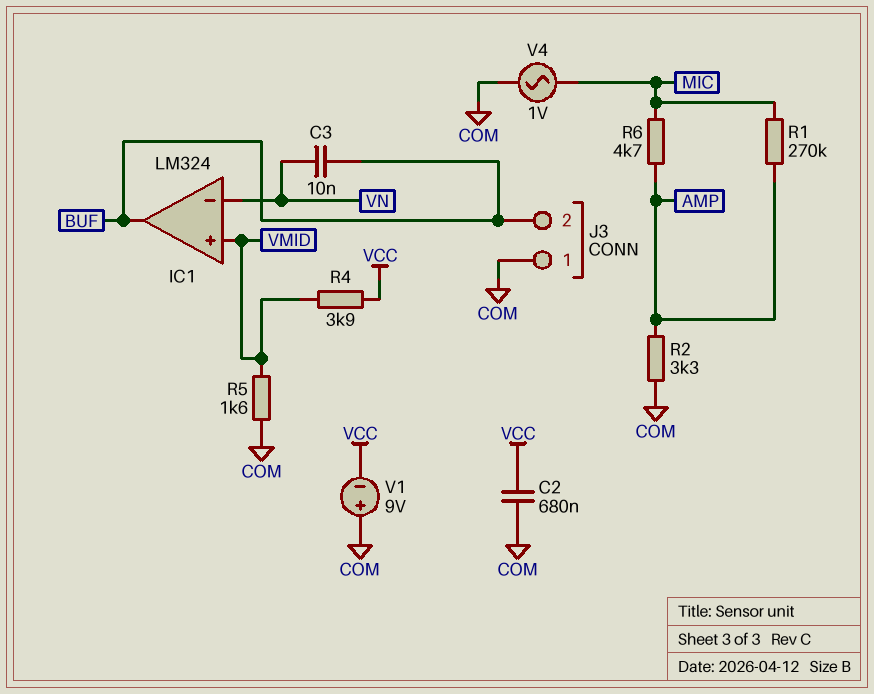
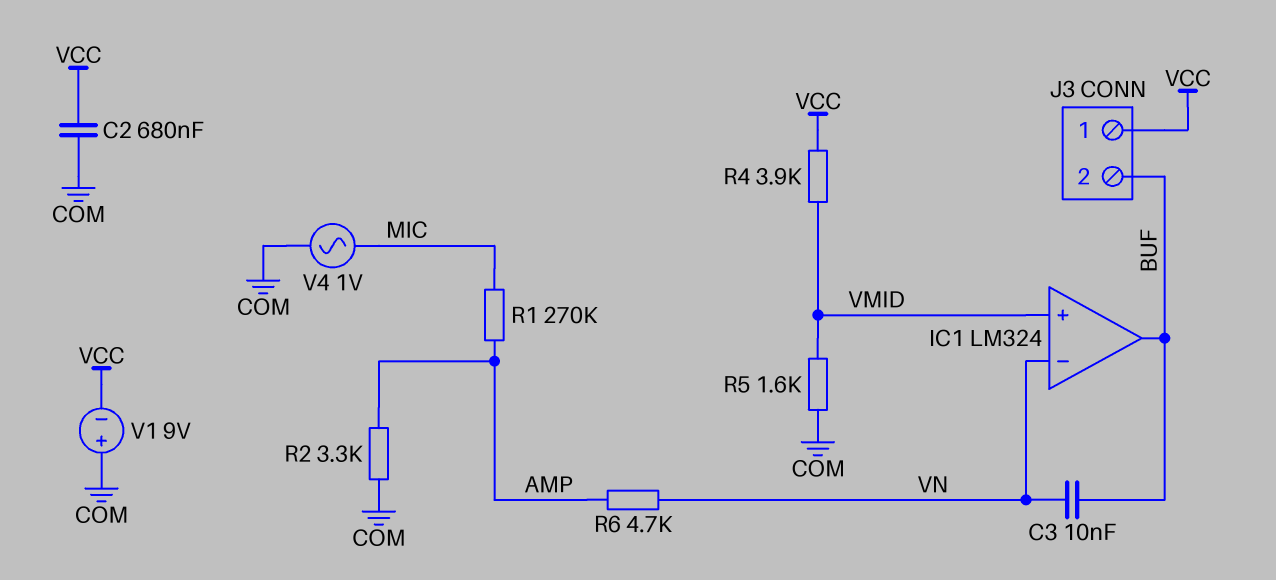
J3 pin 1: COM -> VCC
R6: 4.7k (AMP, MIC) -> 4.7k (AMP, VN)

